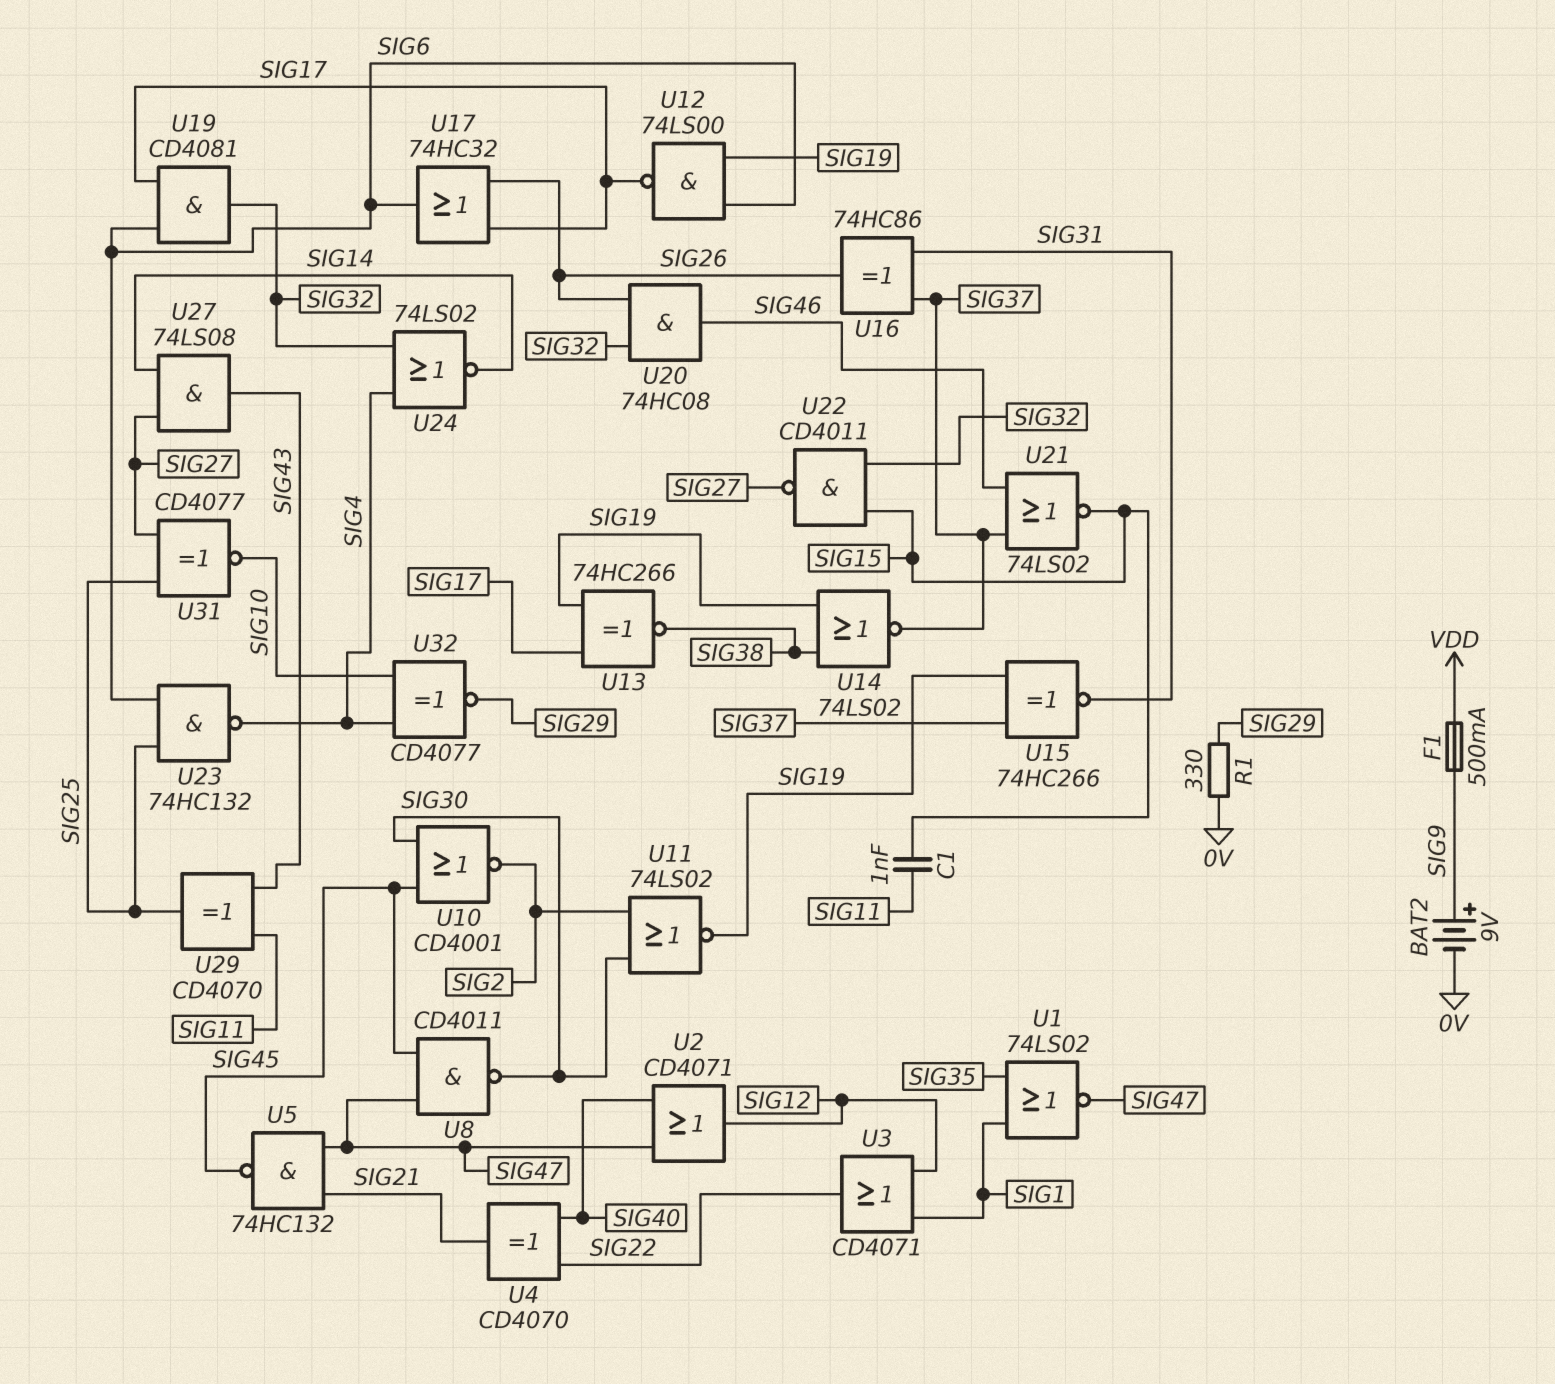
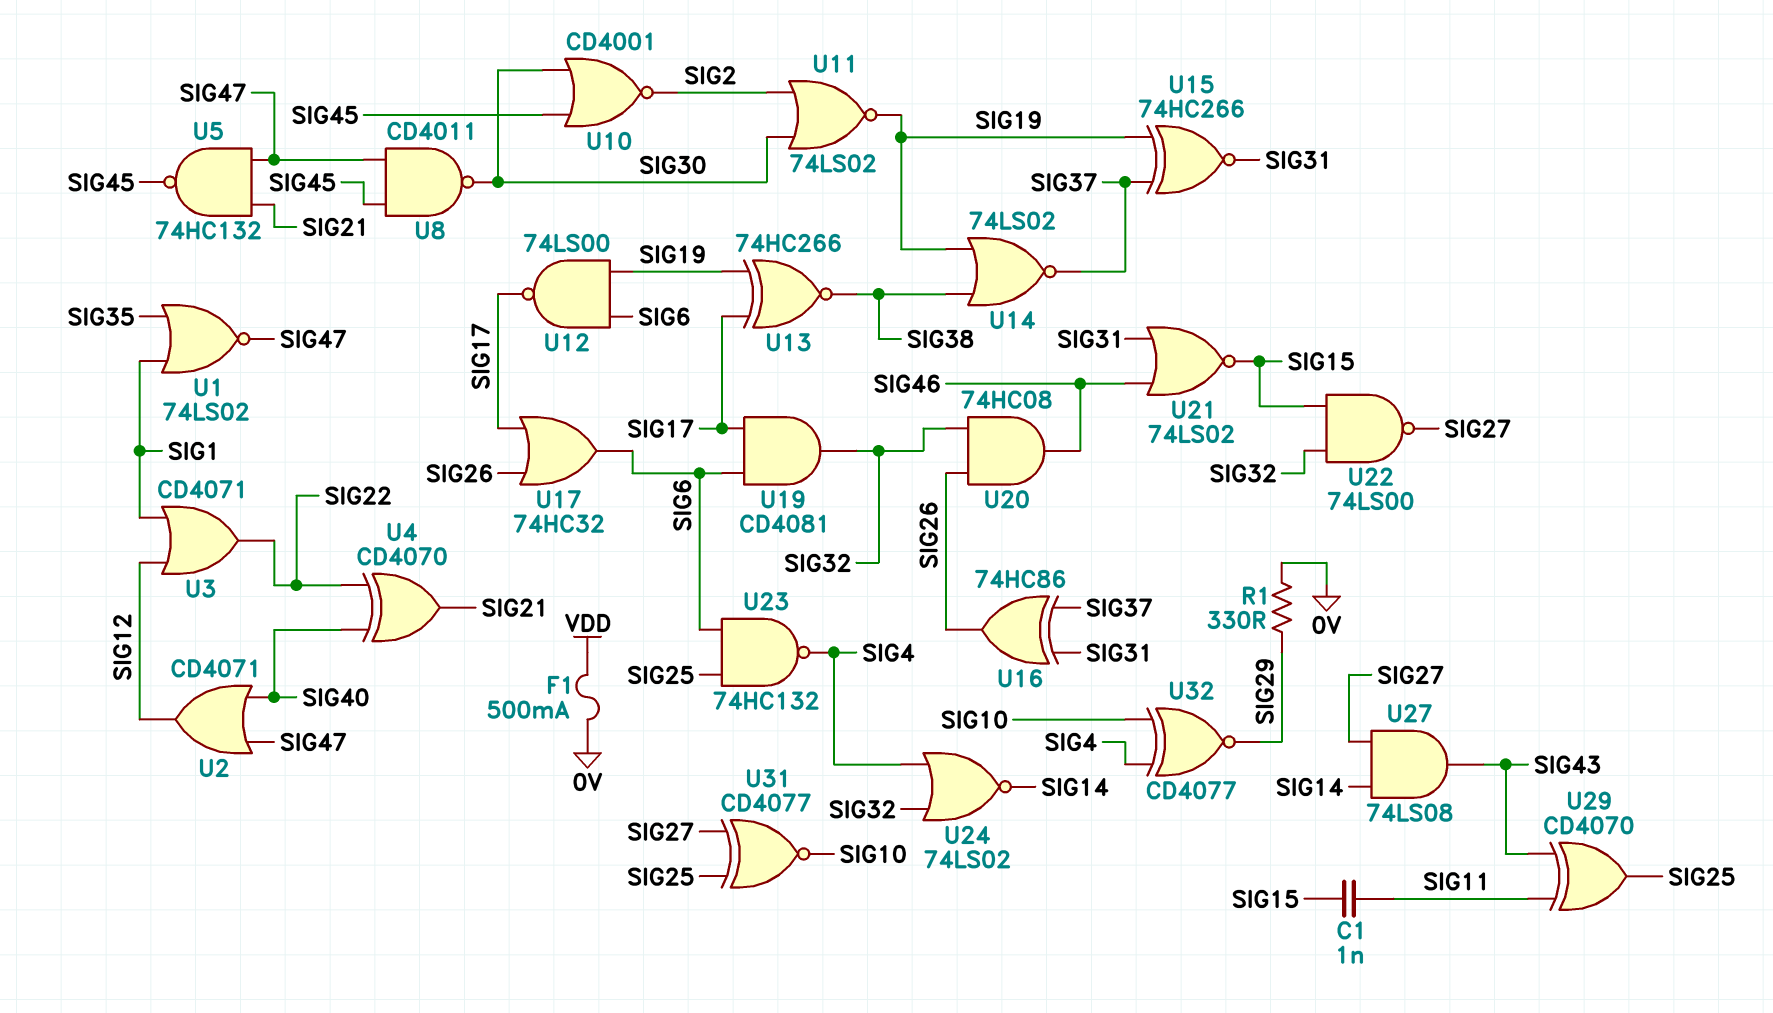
BAT2: 9V (plus SIG9, minus 0V) -> none
F1: 500mA (SIG9, VDD) -> 500mA (0V, VDD)
U21: NOR 74LS02 (in SIG37, in SIG46, out SIG15) -> NOR 74LS02 (in SIG31, in SIG46, out SIG15)
U22: NAND CD4011 (in SIG15, in SIG32, out SIG27) -> NAND 74LS00 (in SIG15, in SIG32, out SIG27)

